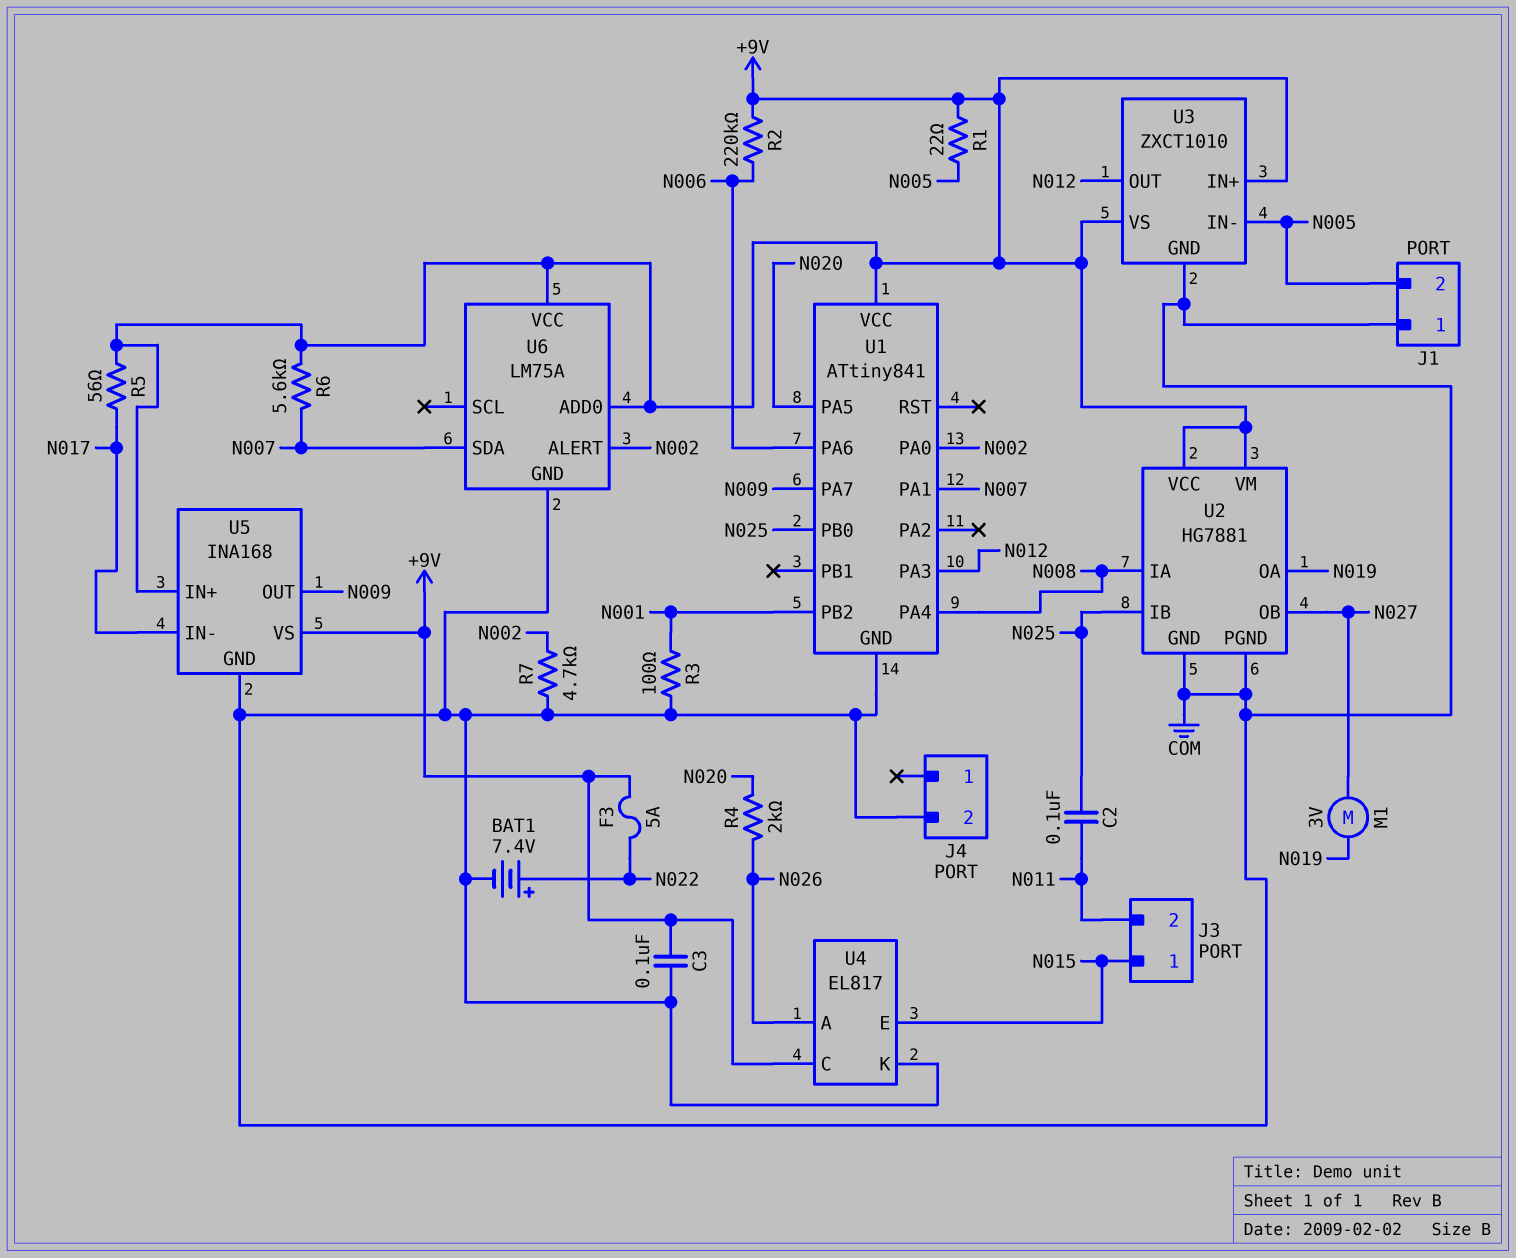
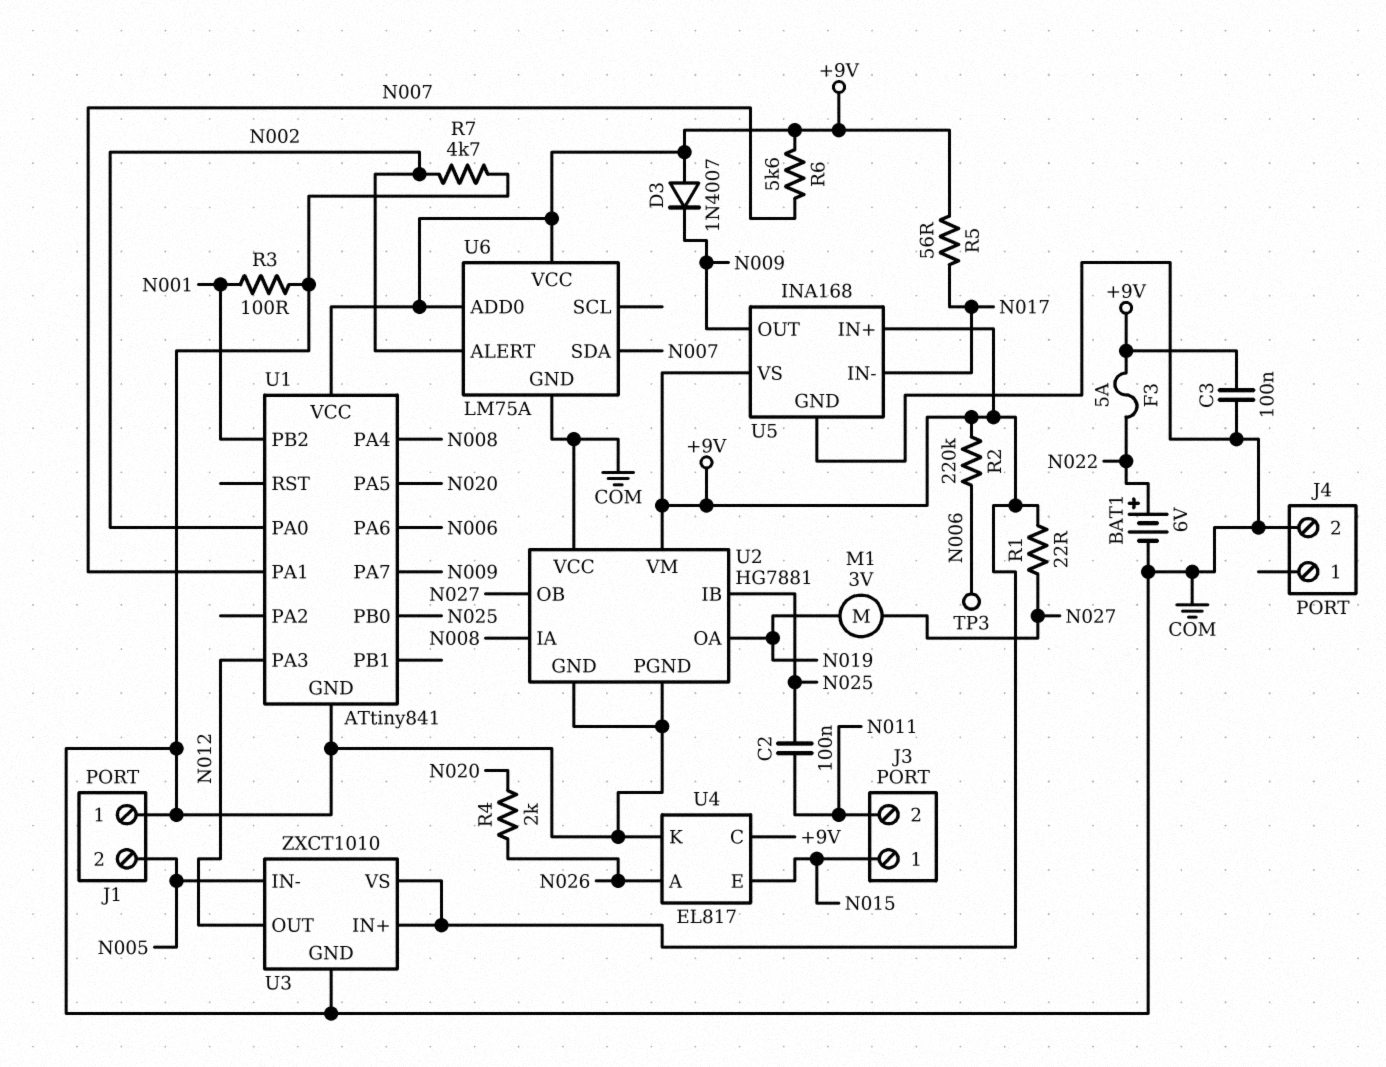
BAT1: 7.4V (plus N022, minus COM) -> 6V (plus N022, minus COM)
D3: none -> diode 1N4007 (A +9V, K N009)
R1: 22 (+9V, N005) -> 22 (+9V, N027)
TP3: none -> test point (N006)
U2 pin VCC: +9V -> COM

